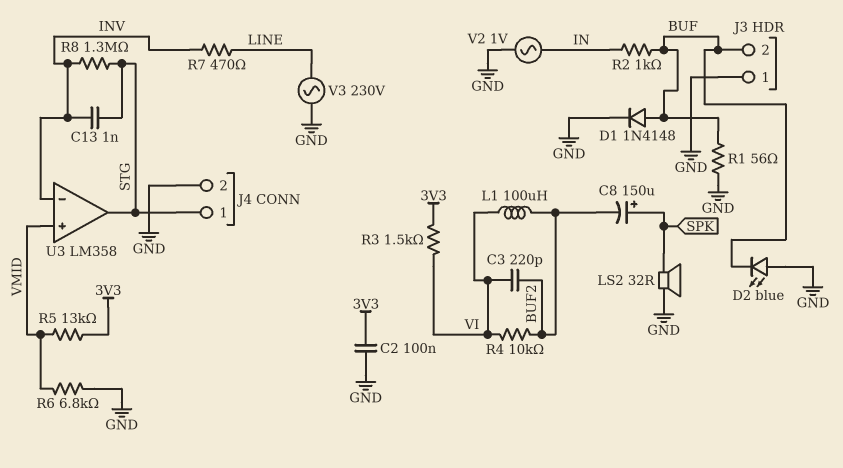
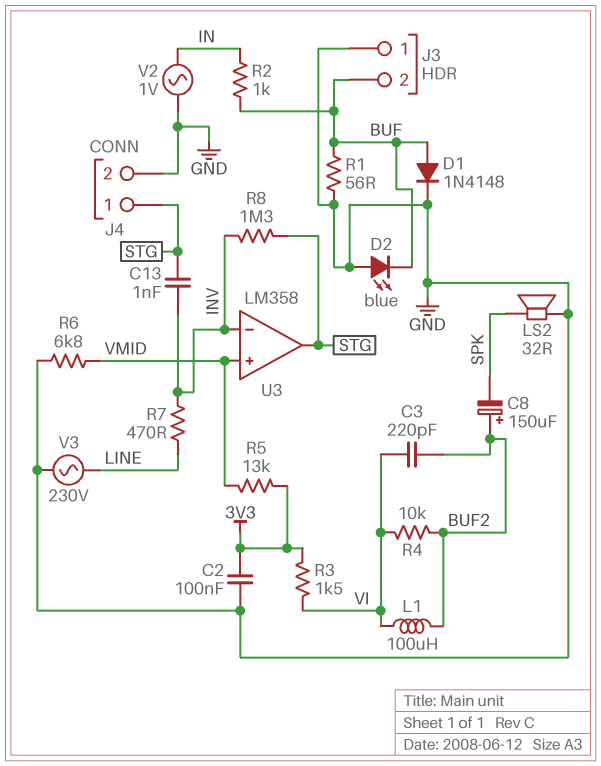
C8: 150uF (plus SPK, minus BUF2) -> 150uF (plus BUF2, minus SPK)

